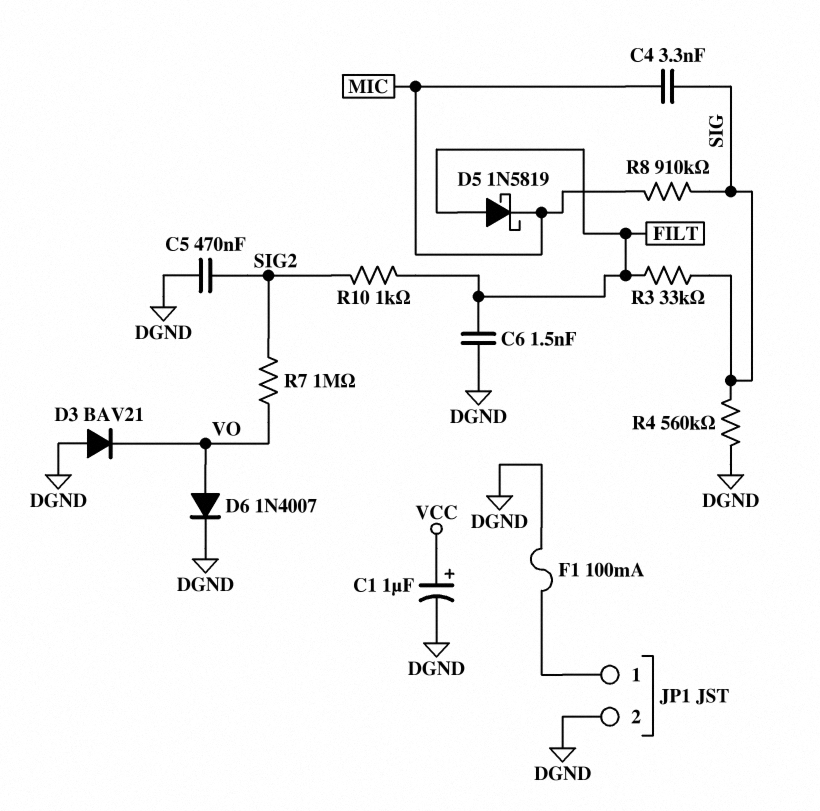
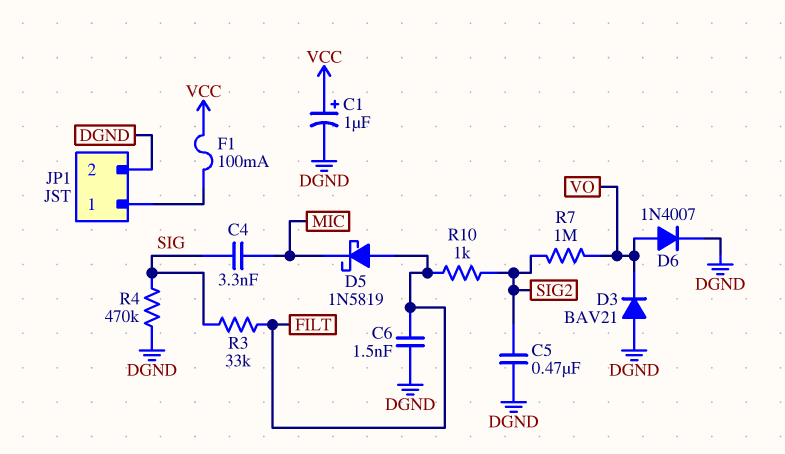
F1: 100mA (DGND, JP1/1) -> 100mA (JP1/1, VCC)
R4: 560k (DGND, SIG) -> 470k (DGND, SIG)
R8: 910k (MIC, SIG) -> none

